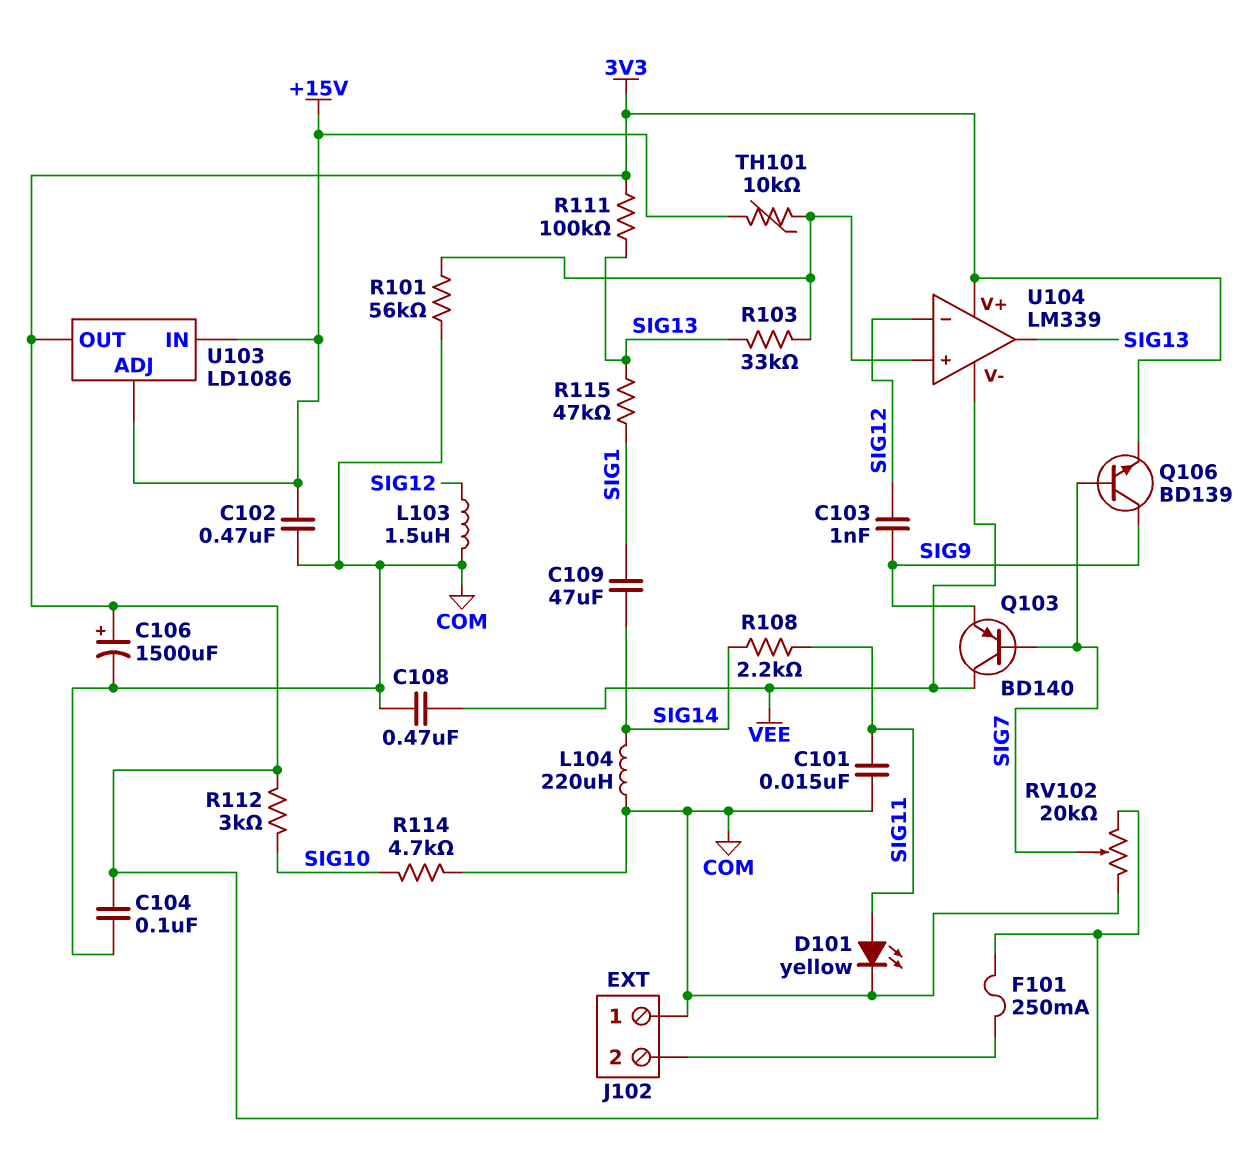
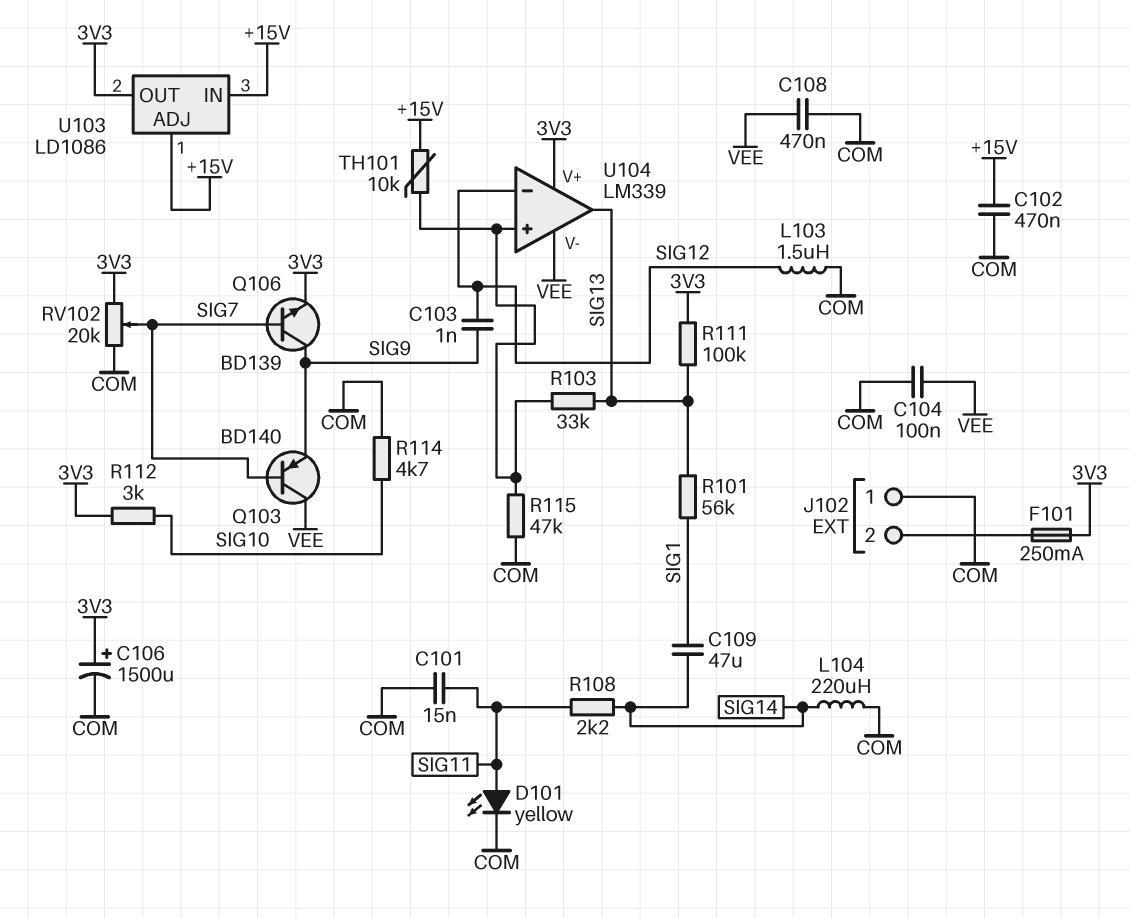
C104: 100nF (3V3, COM) -> 100nF (COM, VEE)
R101: 56k (COM, U104/in+) -> 56k (SIG1, SIG13)
R115: 47k (SIG1, SIG13) -> 47k (COM, U104/in+)

